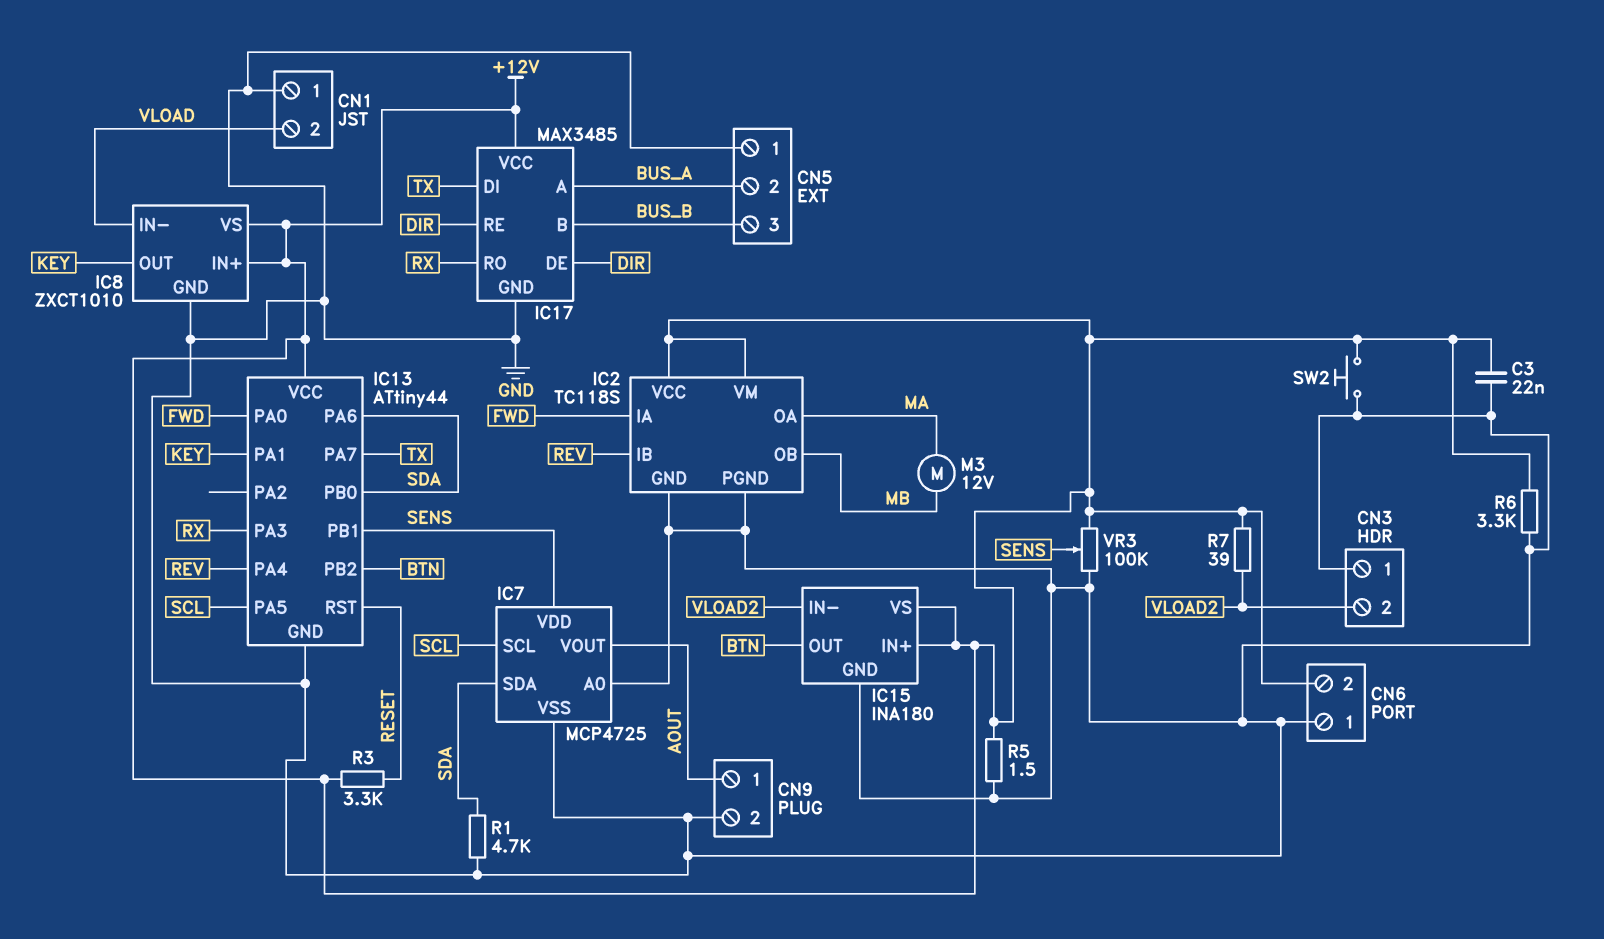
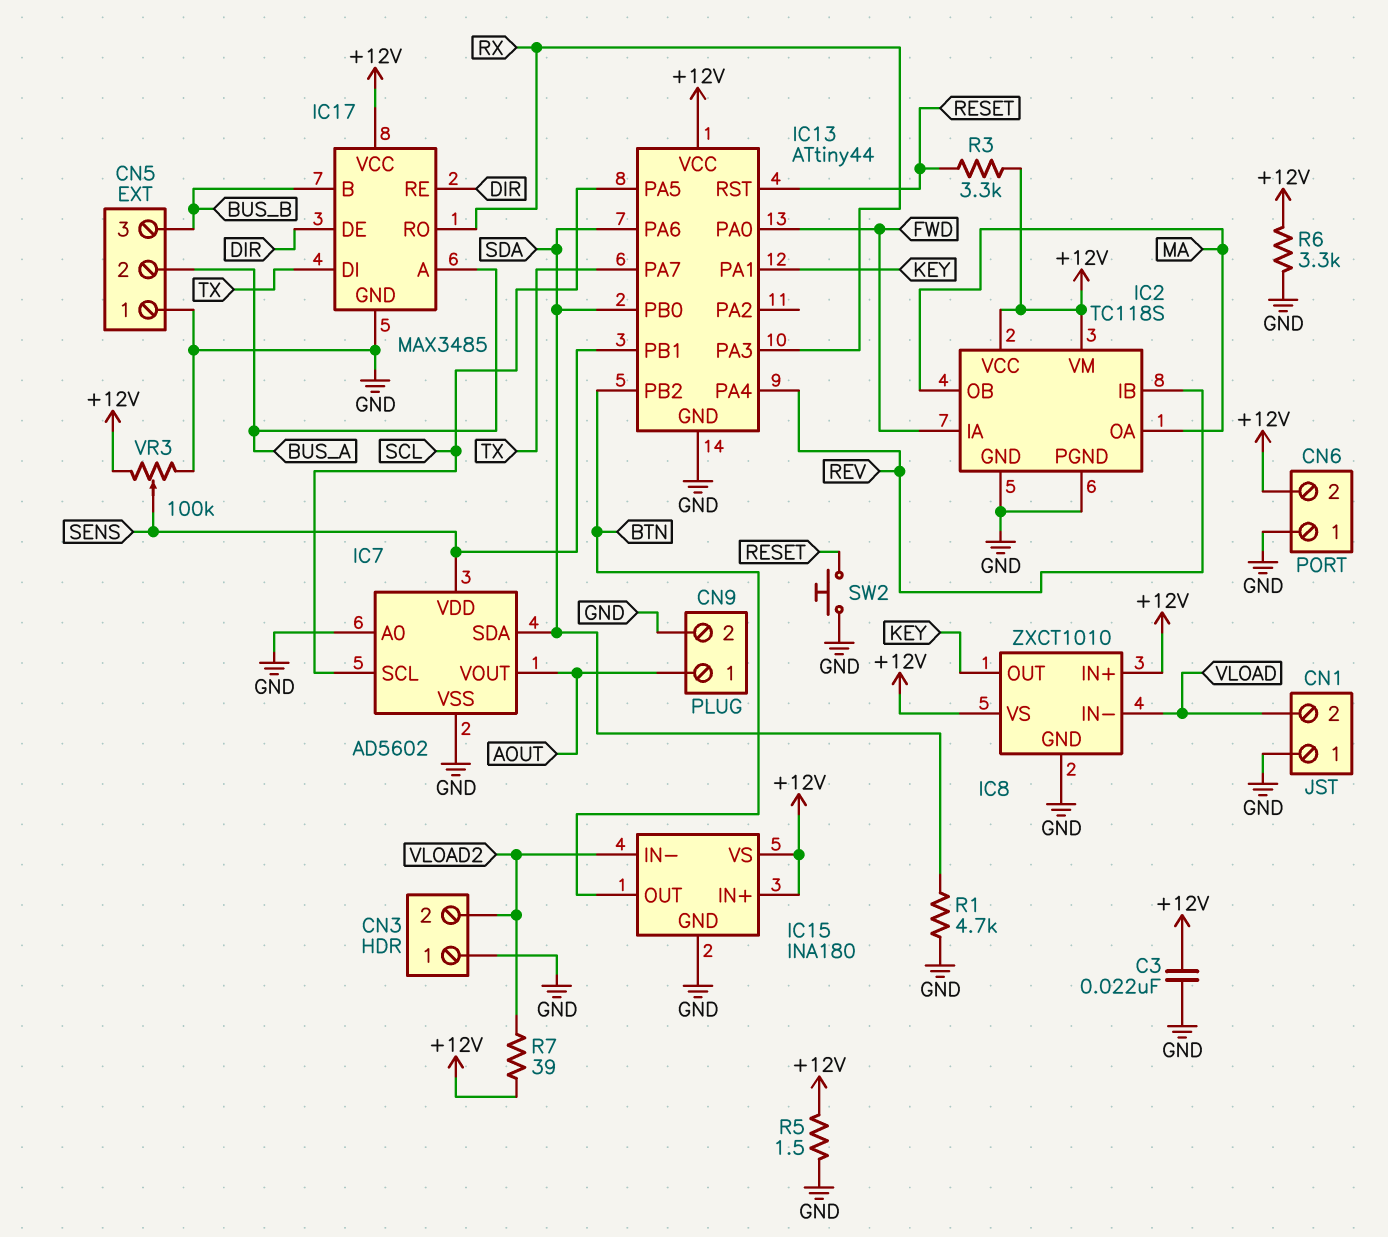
IC2 pin OB: MB -> MA
IC7: MCP4725 -> AD5602
M3: motor 12V (MA, MB) -> none
SW2: button (+12V, GND) -> button (GND, RESET)

